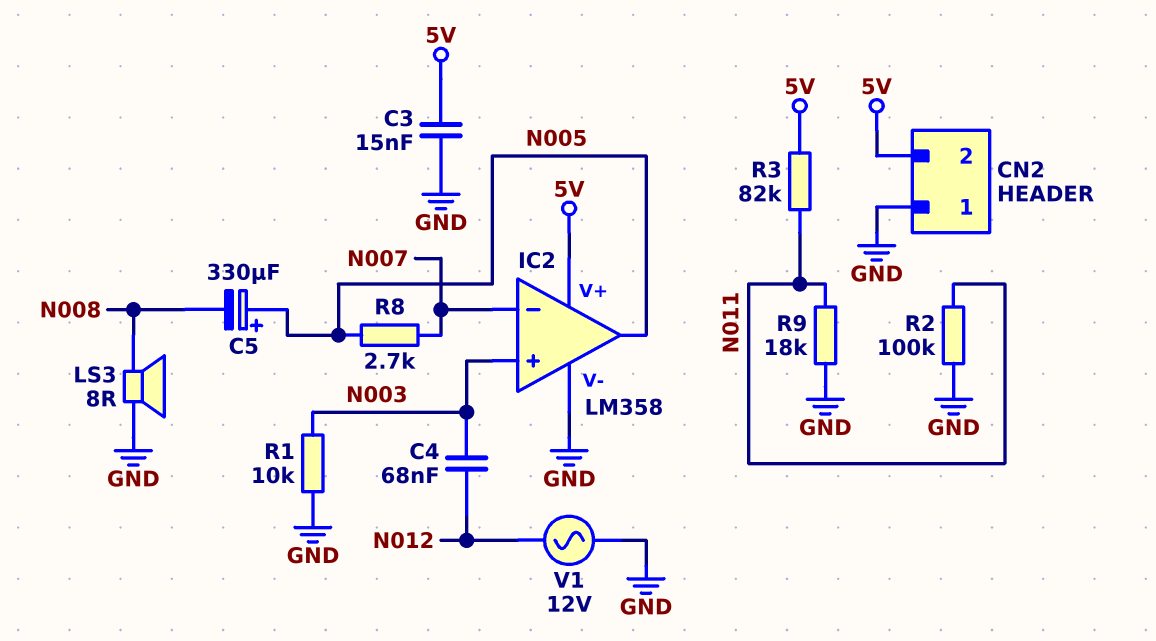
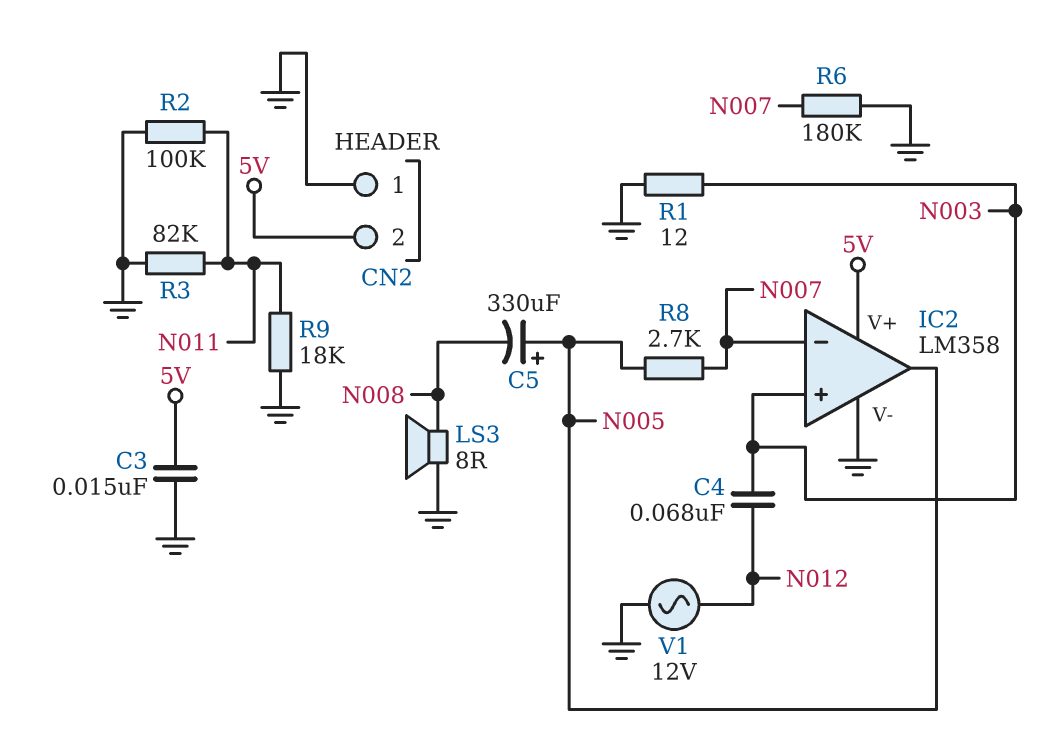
R1: 10k (GND, N003) -> 12 (GND, N003)
R3: 82k (5V, N011) -> 82k (GND, N011)
R6: none -> 180k (GND, N007)

